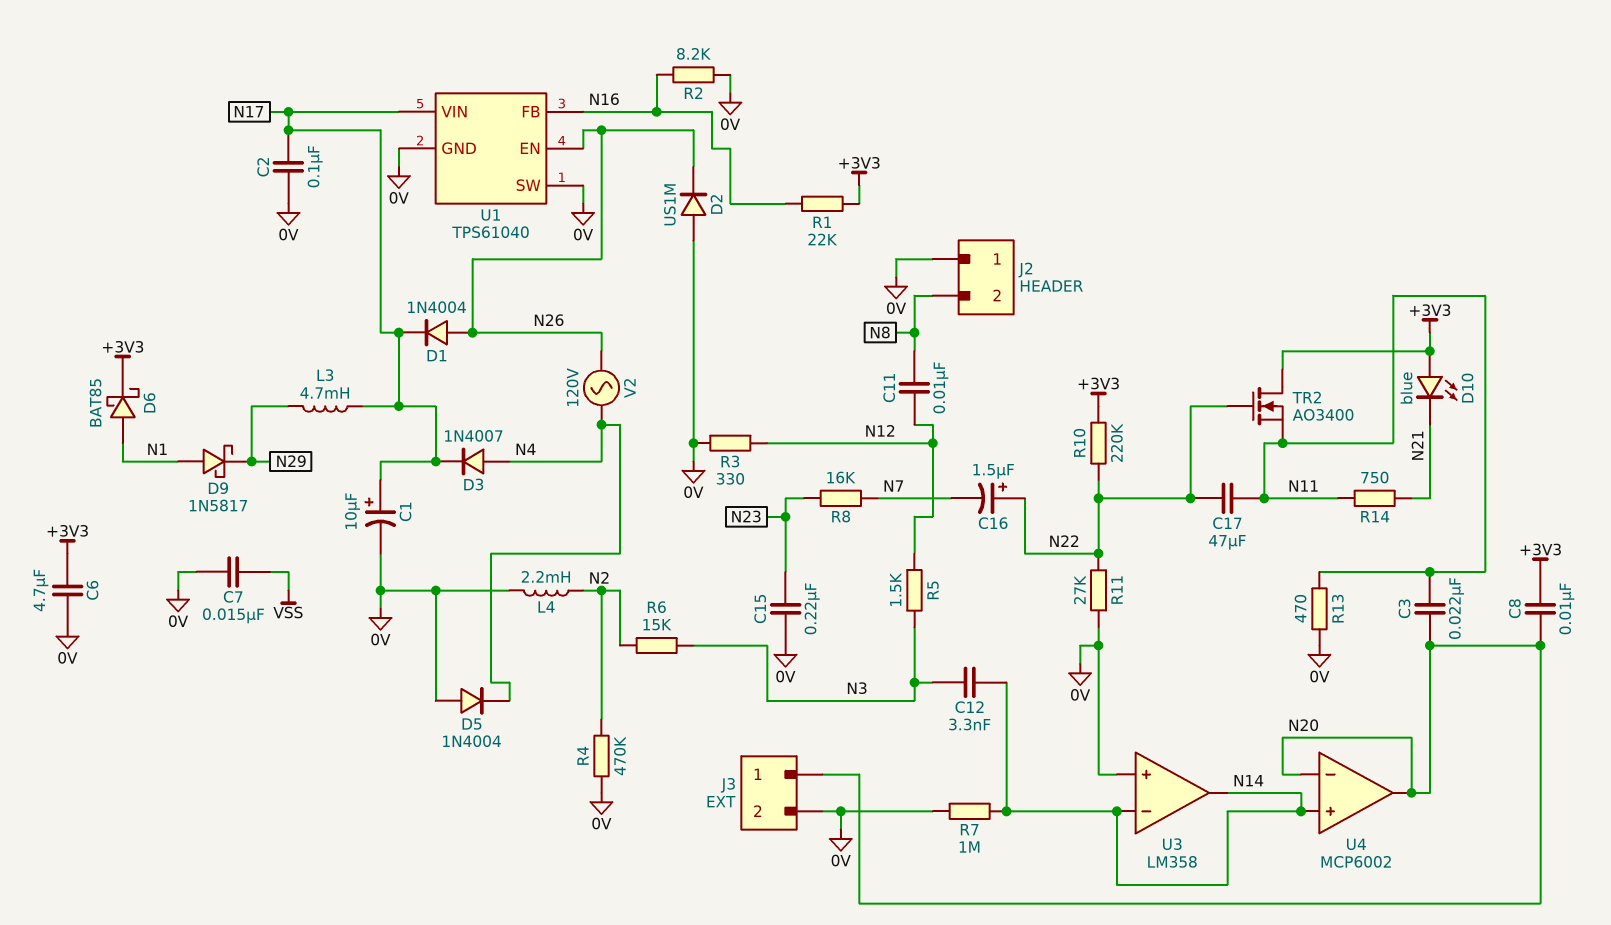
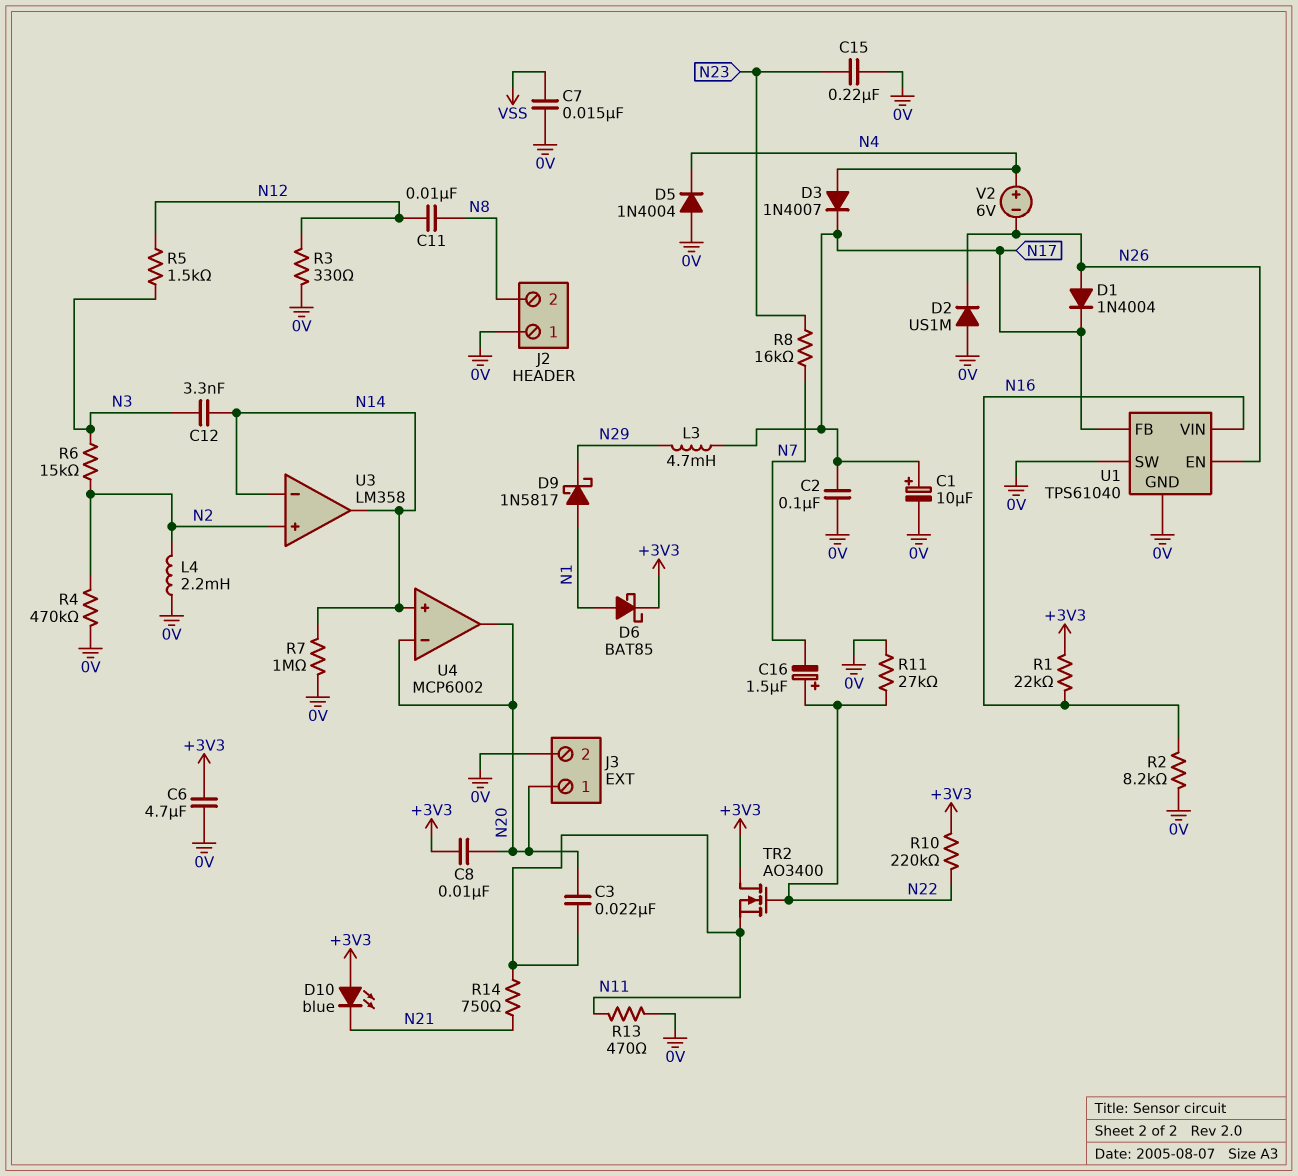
C17: 47uF (N11, N22) -> none
U1 pin FB: N16 -> N17
U1 pin VIN: N17 -> N16
U3 pin in+: 0V -> N2
V2: AC 120V (N4, N26) -> 6V (plus N4, minus N26)

